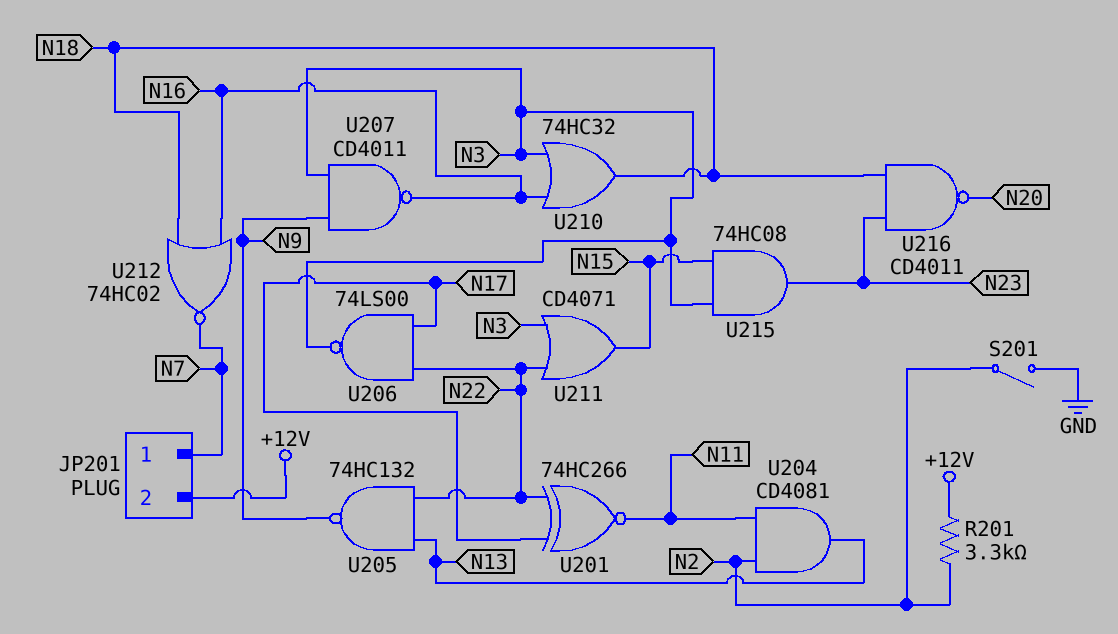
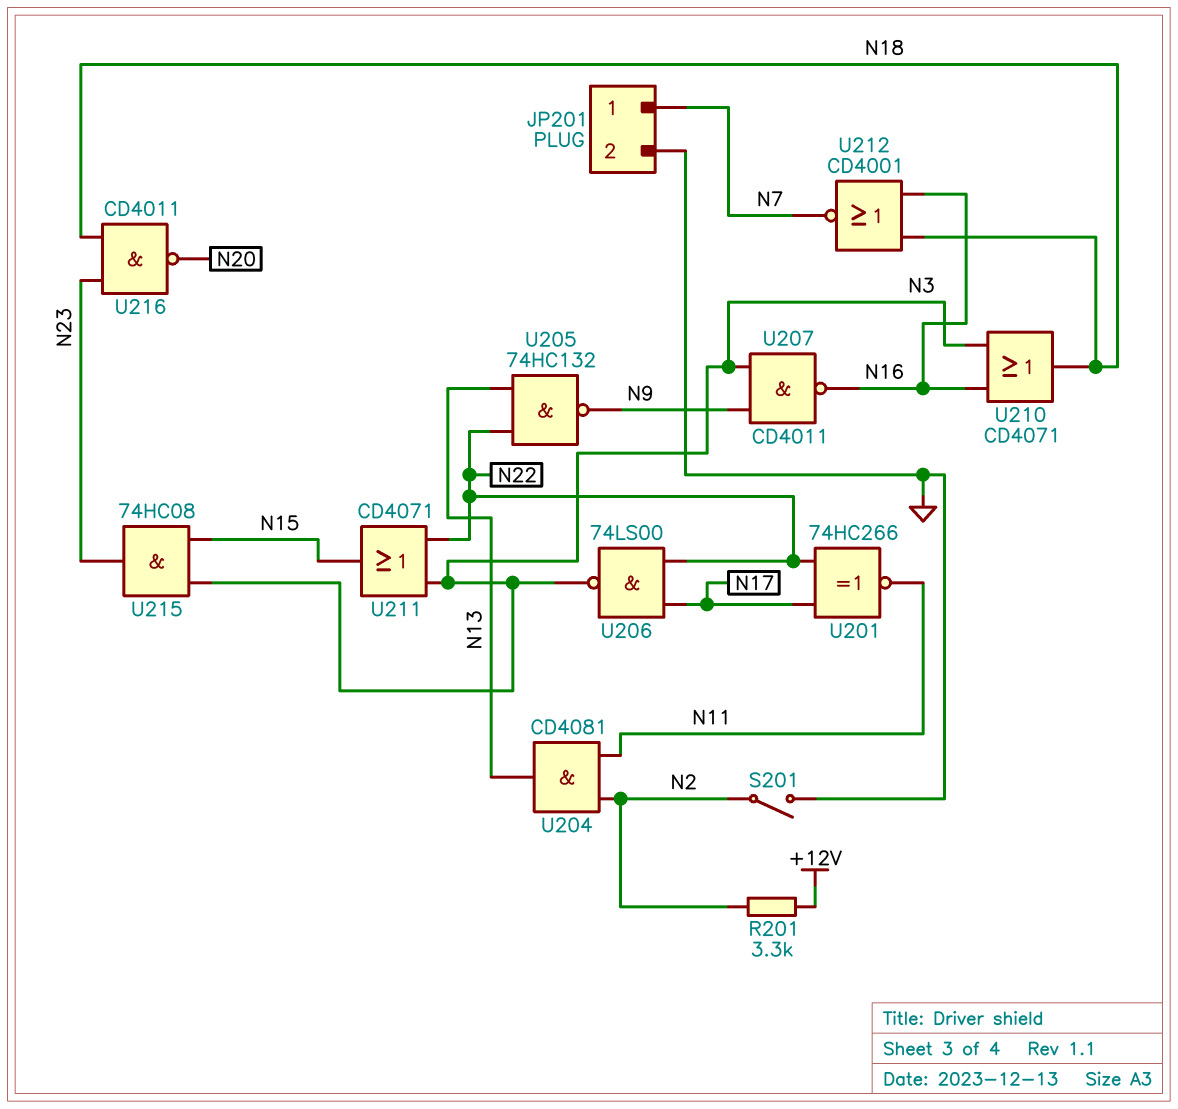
JP201 pin 2: +12V -> GND
U210: OR 74HC32 (in N3, in N16, out N18) -> OR CD4071 (in N3, in N16, out N18)
U212: NOR 74HC02 (in N16, in N18, out N7) -> NOR CD4001 (in N16, in N18, out N7)

